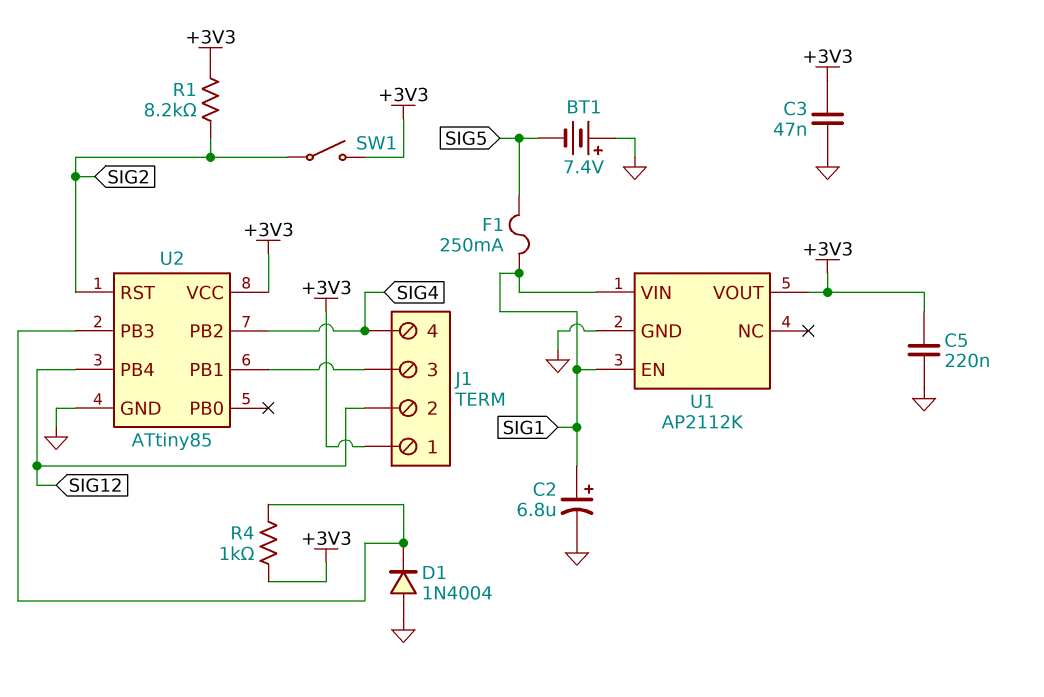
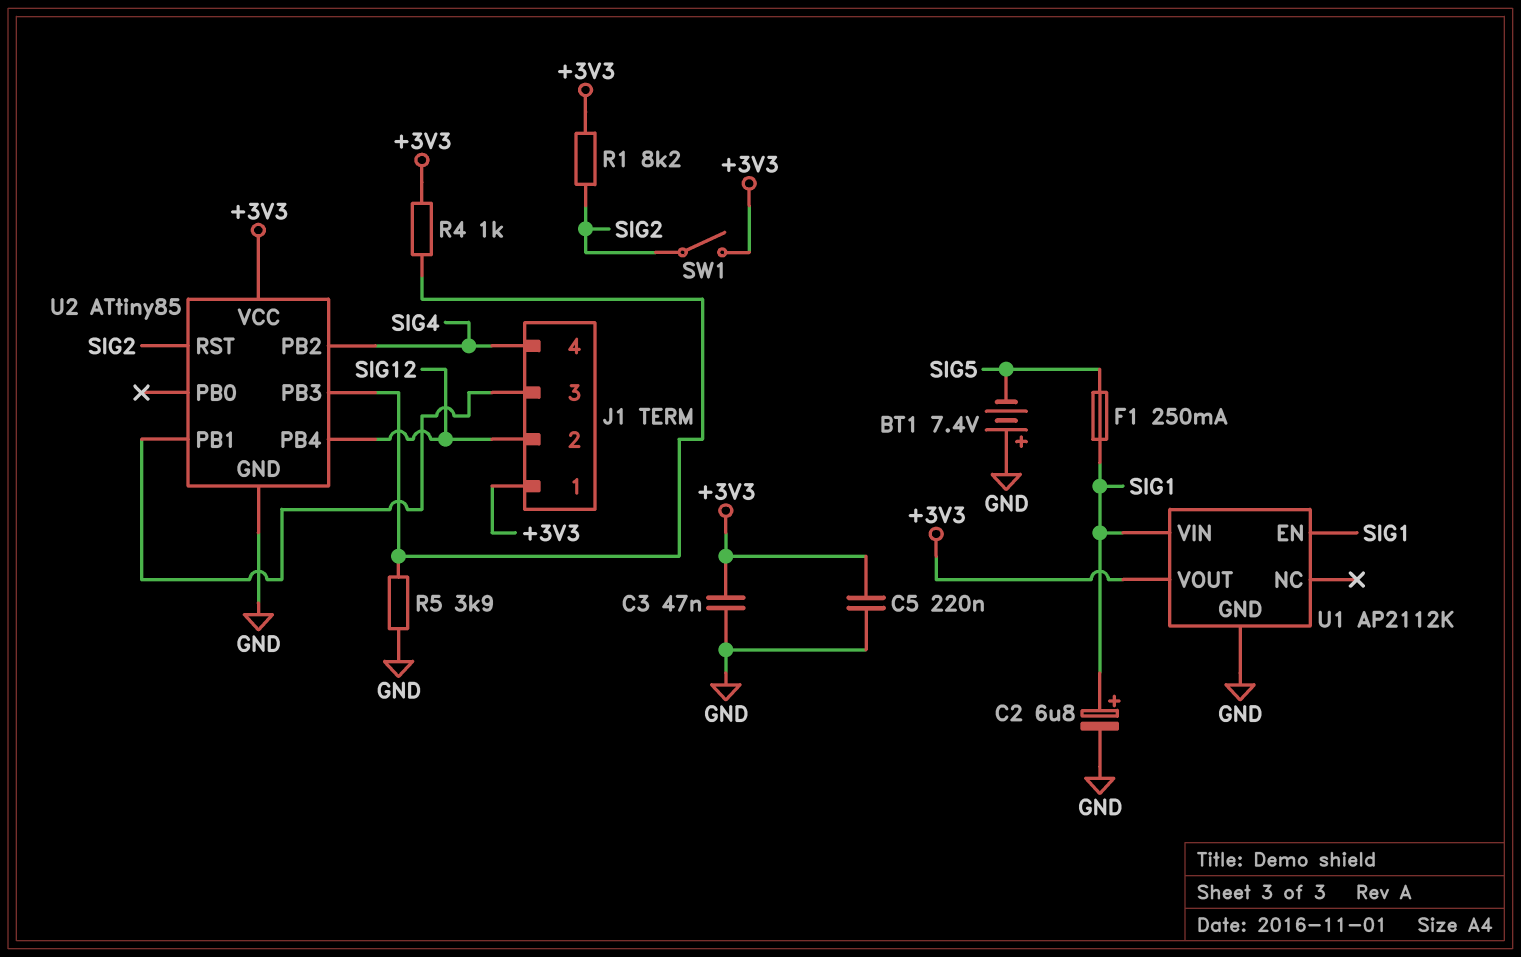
D1: diode 1N4004 (A GND, K U2/PB3) -> none
R5: none -> 3.9k (GND, U2/PB3)

